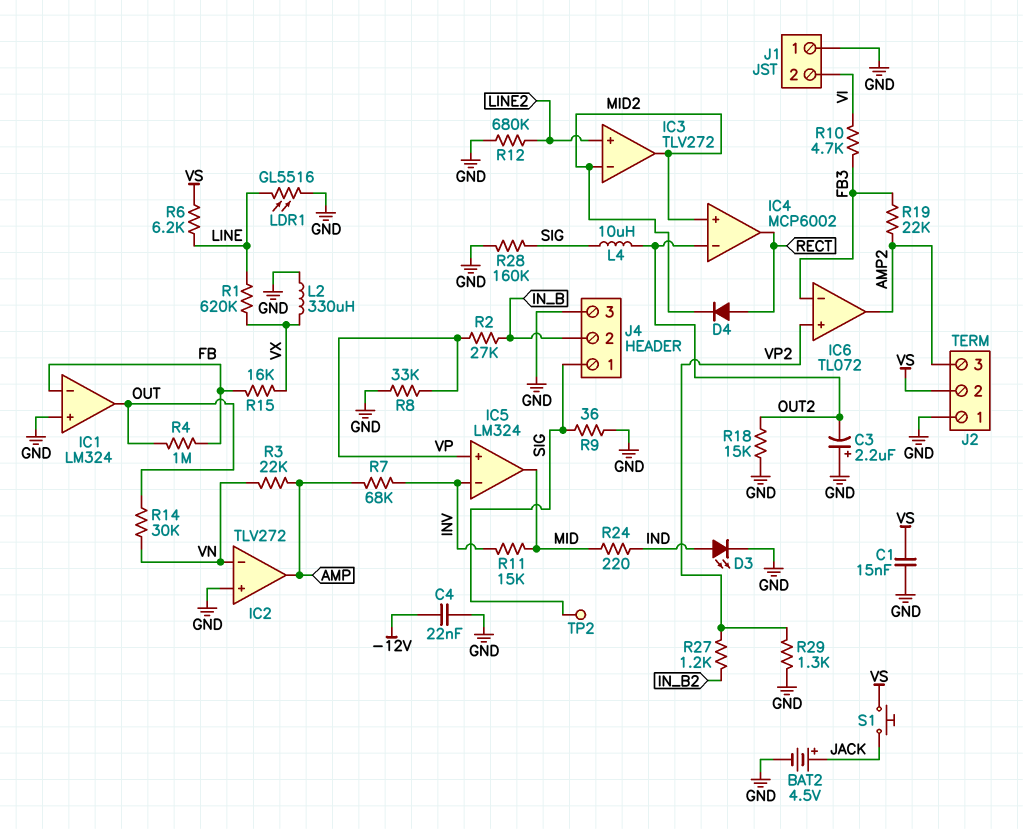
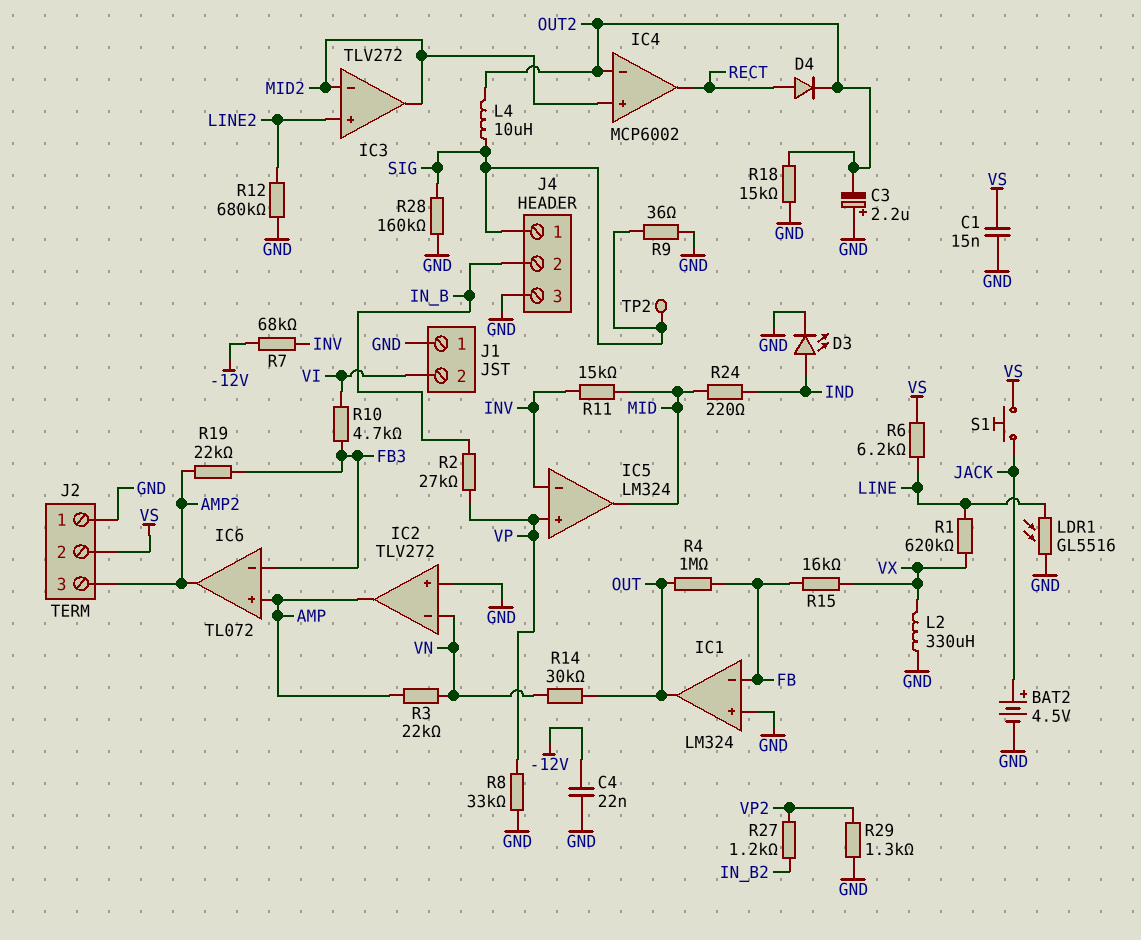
D4: diode (A RECT, K MID2) -> diode (A RECT, K OUT2)
IC6 pin in+: VP2 -> AMP
R7: 68k (AMP, INV) -> 68k (-12V, INV)

